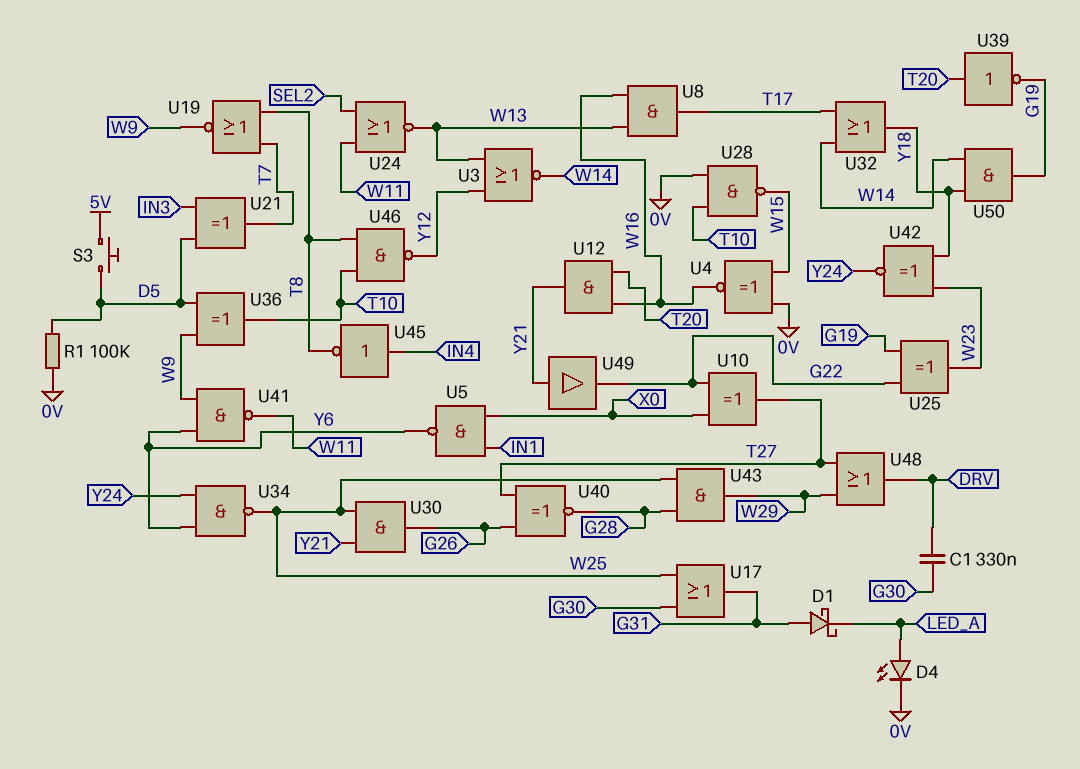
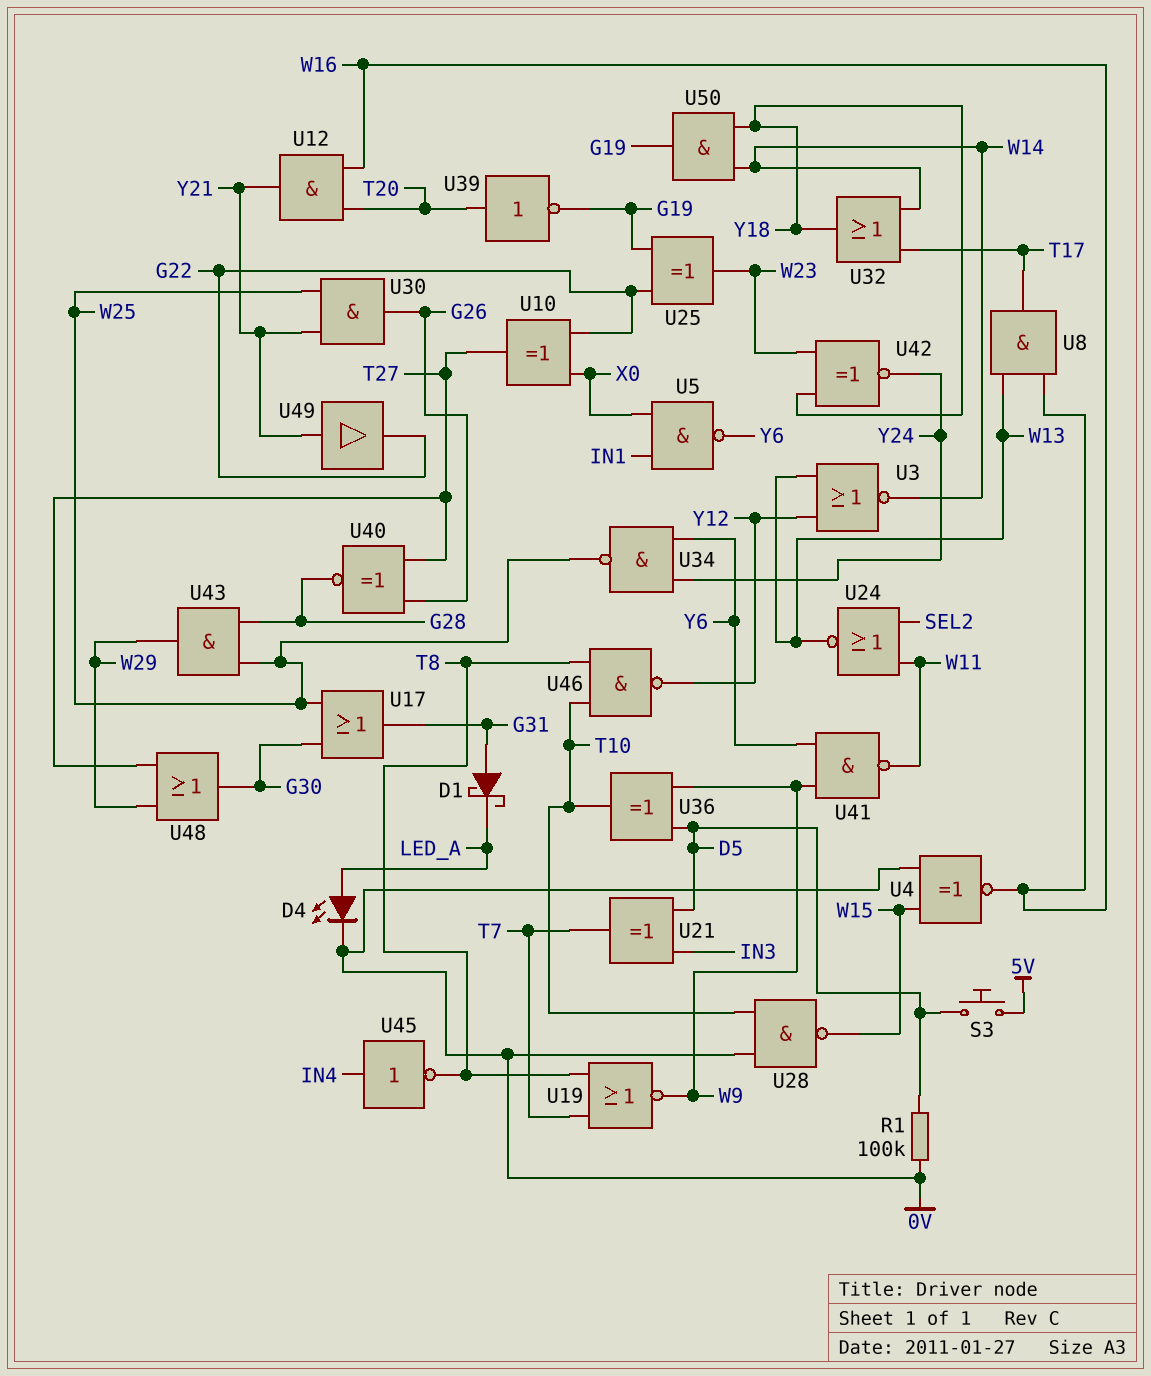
C1: 330nF (DRV, G30) -> none
U48: OR (in T27, in W29, out DRV) -> OR (in T27, in W29, out G30)

